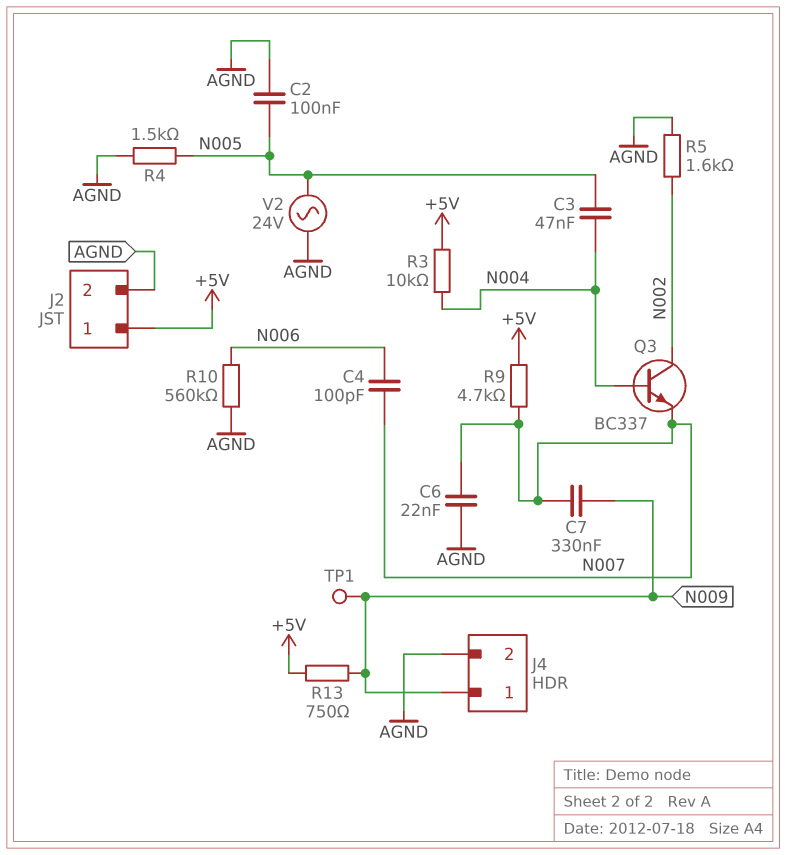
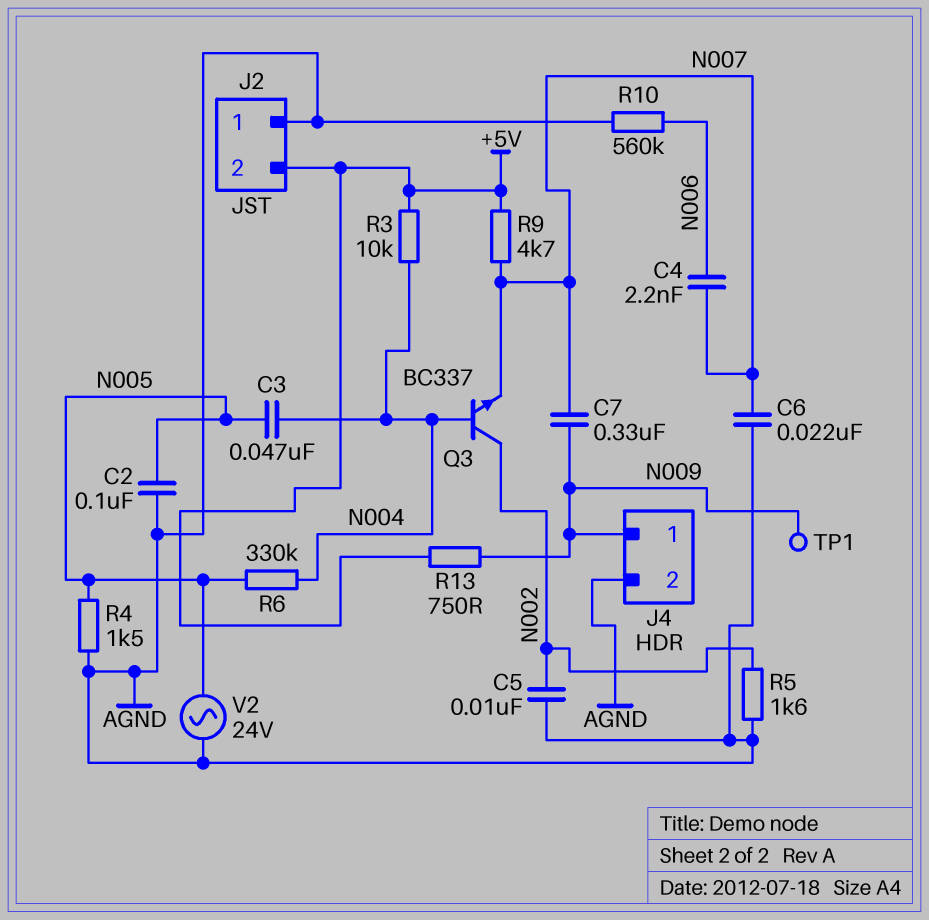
C4: 100pF (N006, N007) -> 2.2nF (N006, N007)
C5: none -> 10nF (AGND, N002)
J2 pin 1: +5V -> AGND
J2 pin 2: AGND -> +5V
R6: none -> 330k (N004, N005)

